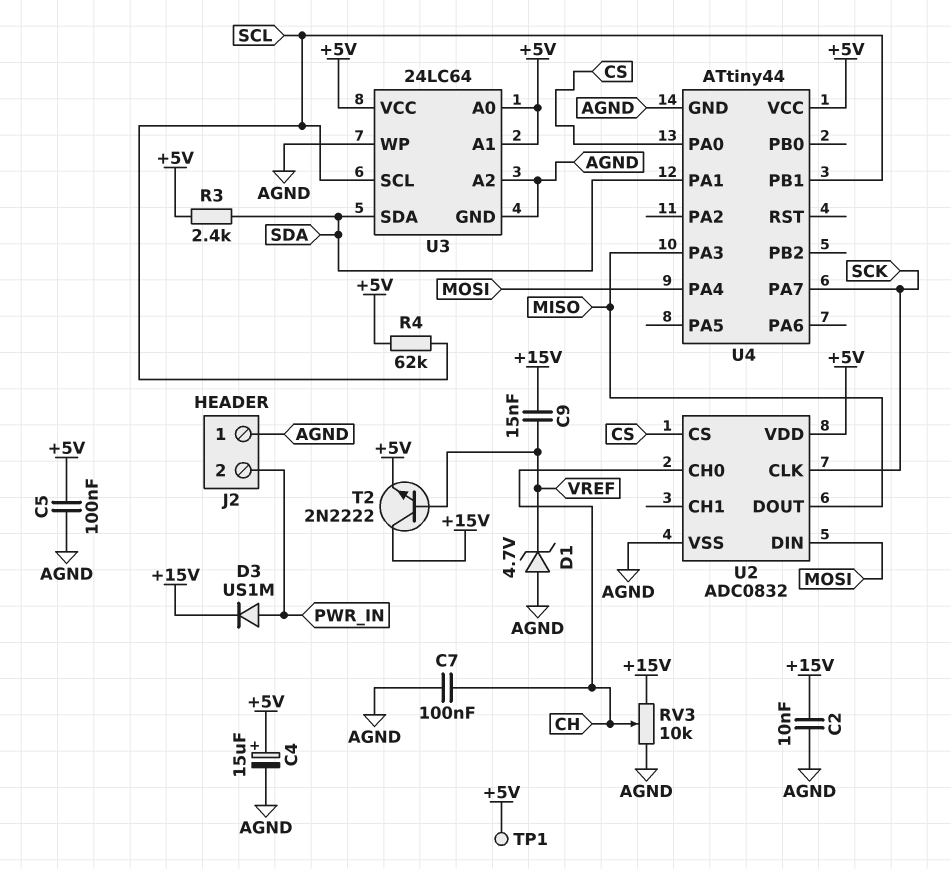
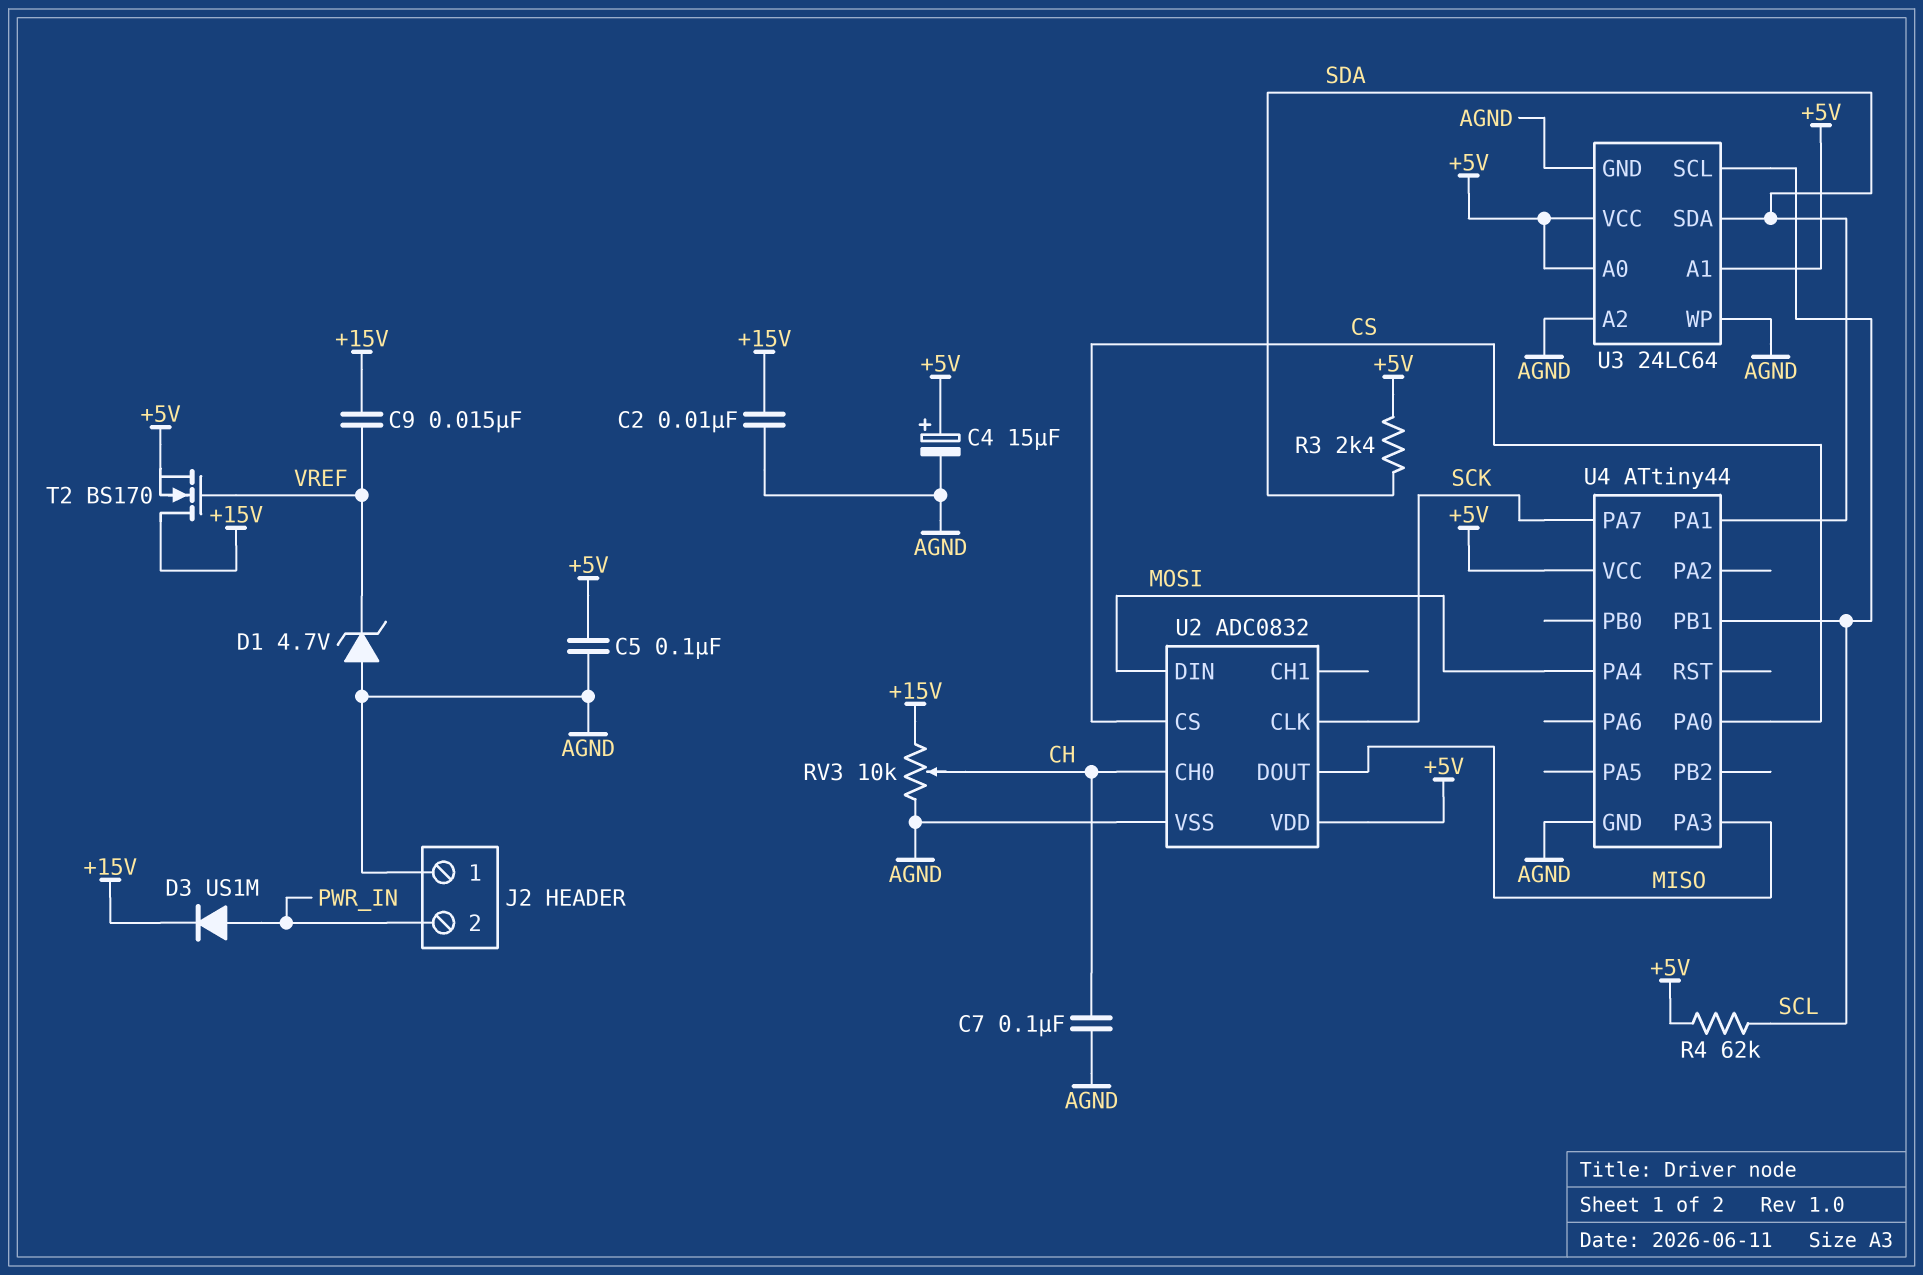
T2: NPN 2N2222 (B VREF, C +15V, E +5V) -> NMOS BS170 (G VREF, D +15V, S +5V)
TP1: test point (+5V) -> none

